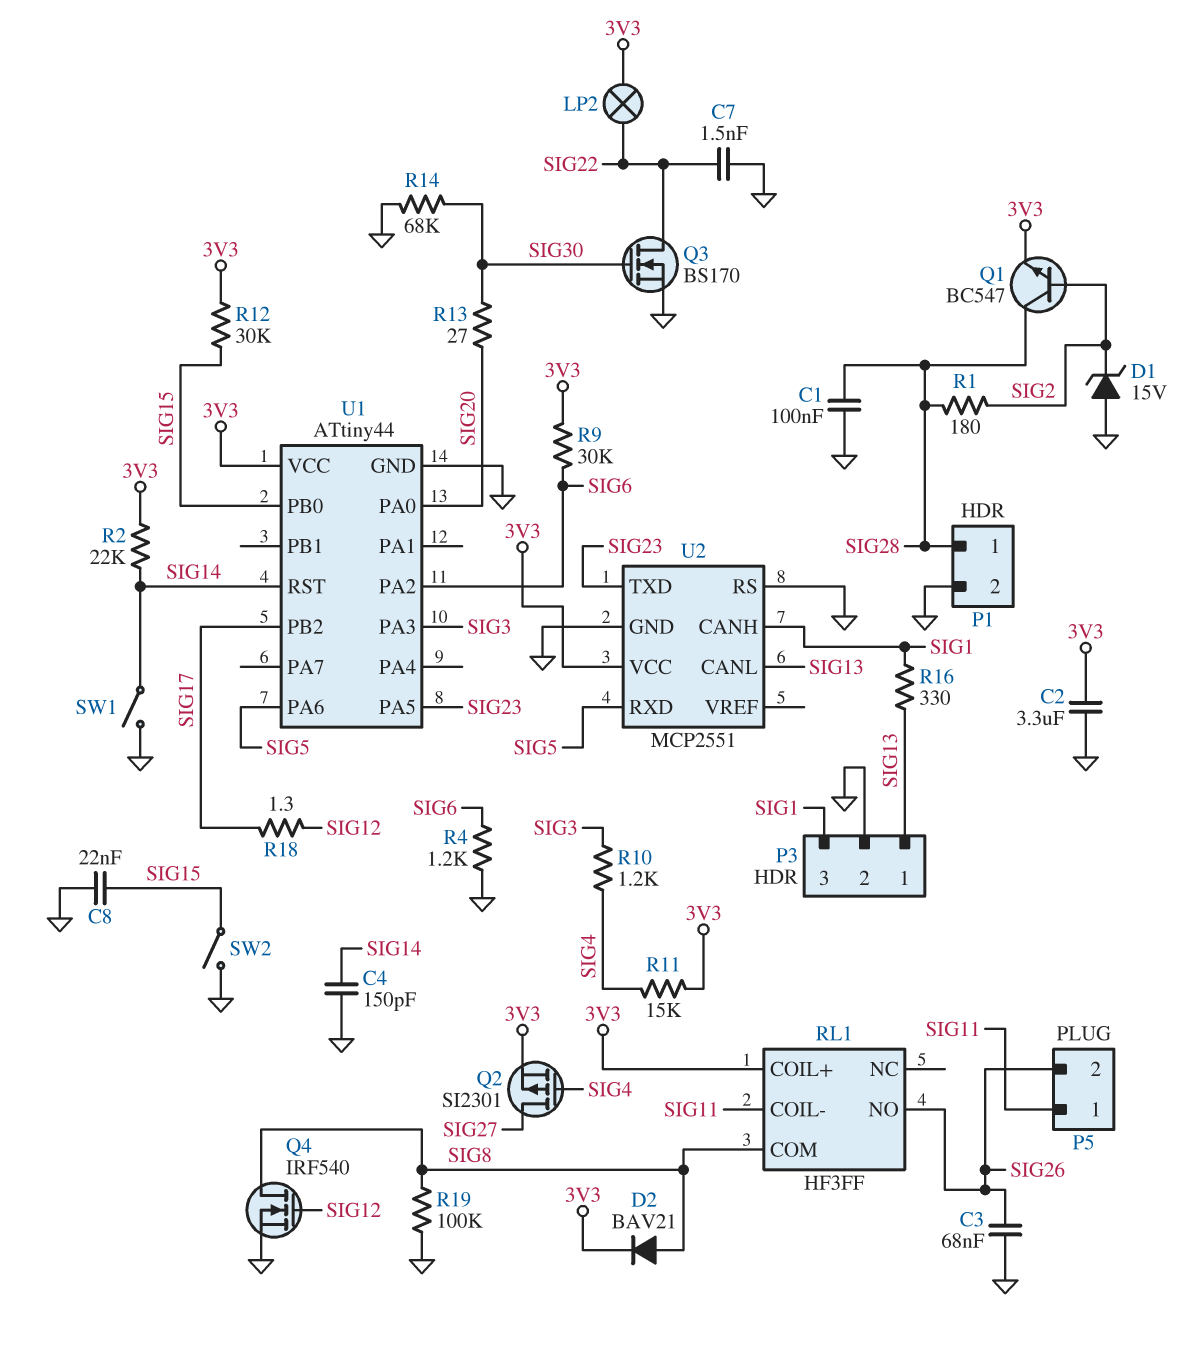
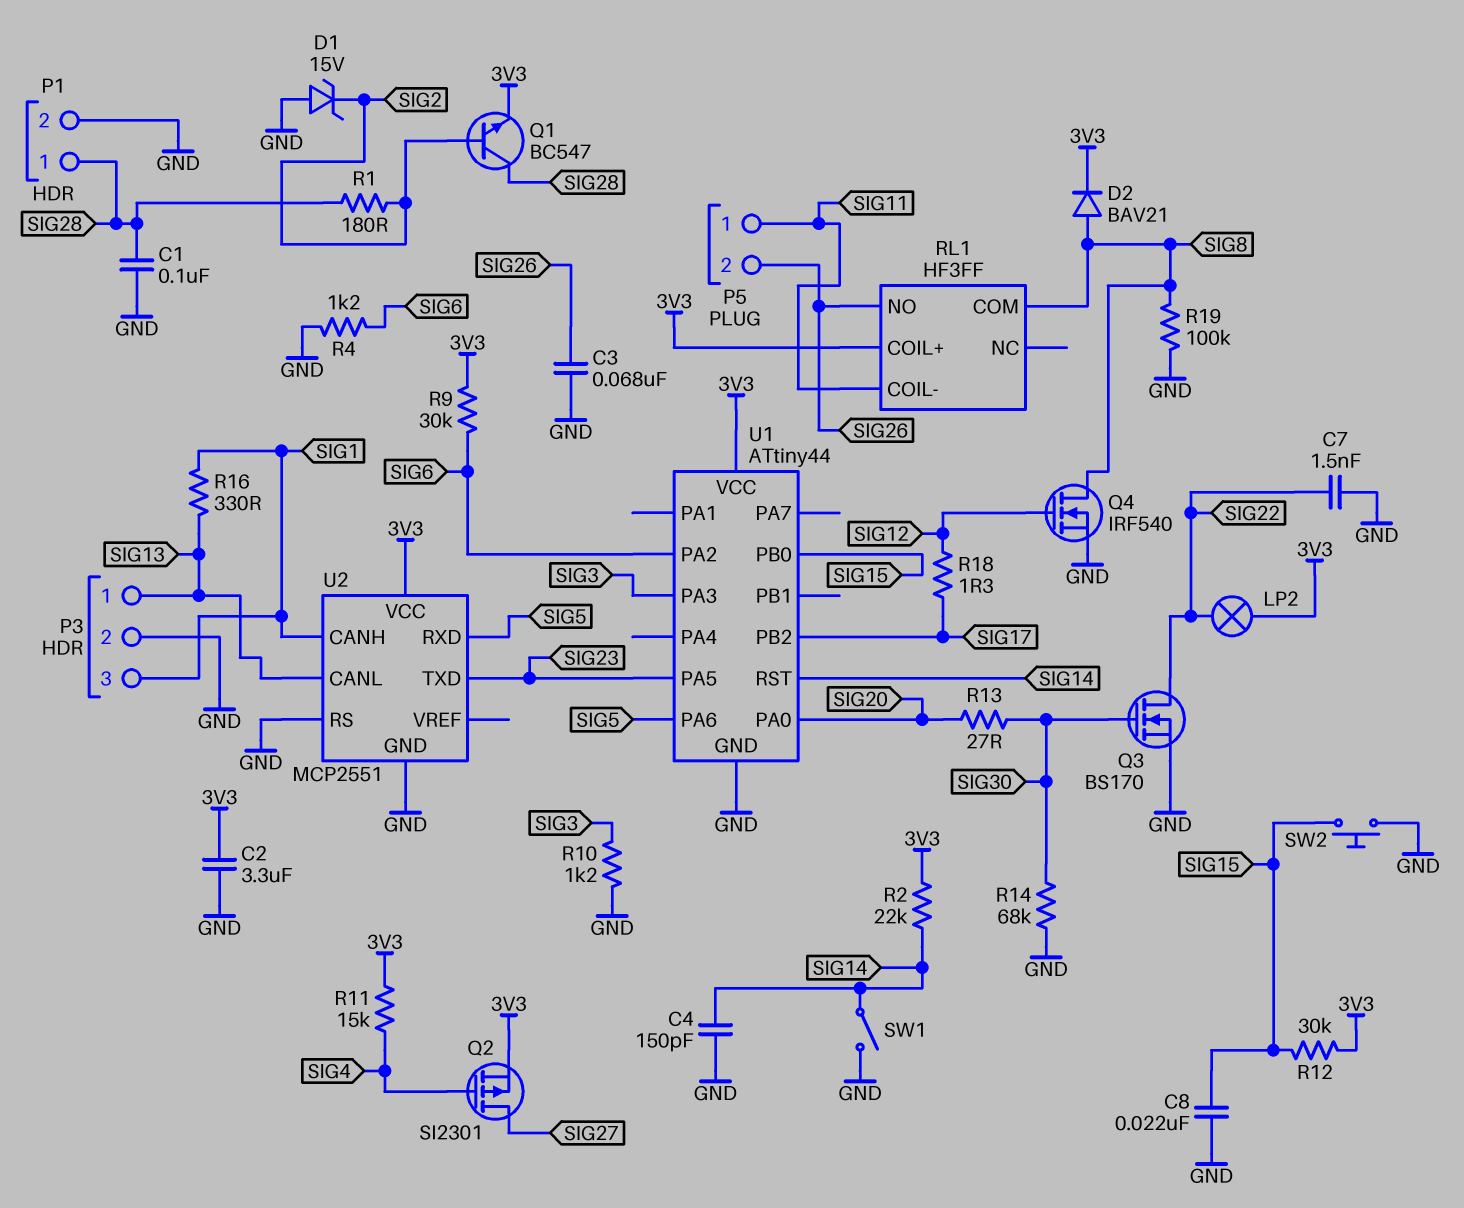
R10: 1.2k (SIG3, SIG4) -> 1.2k (GND, SIG3)
SW2: switch (GND, SIG15) -> button (GND, SIG15)

